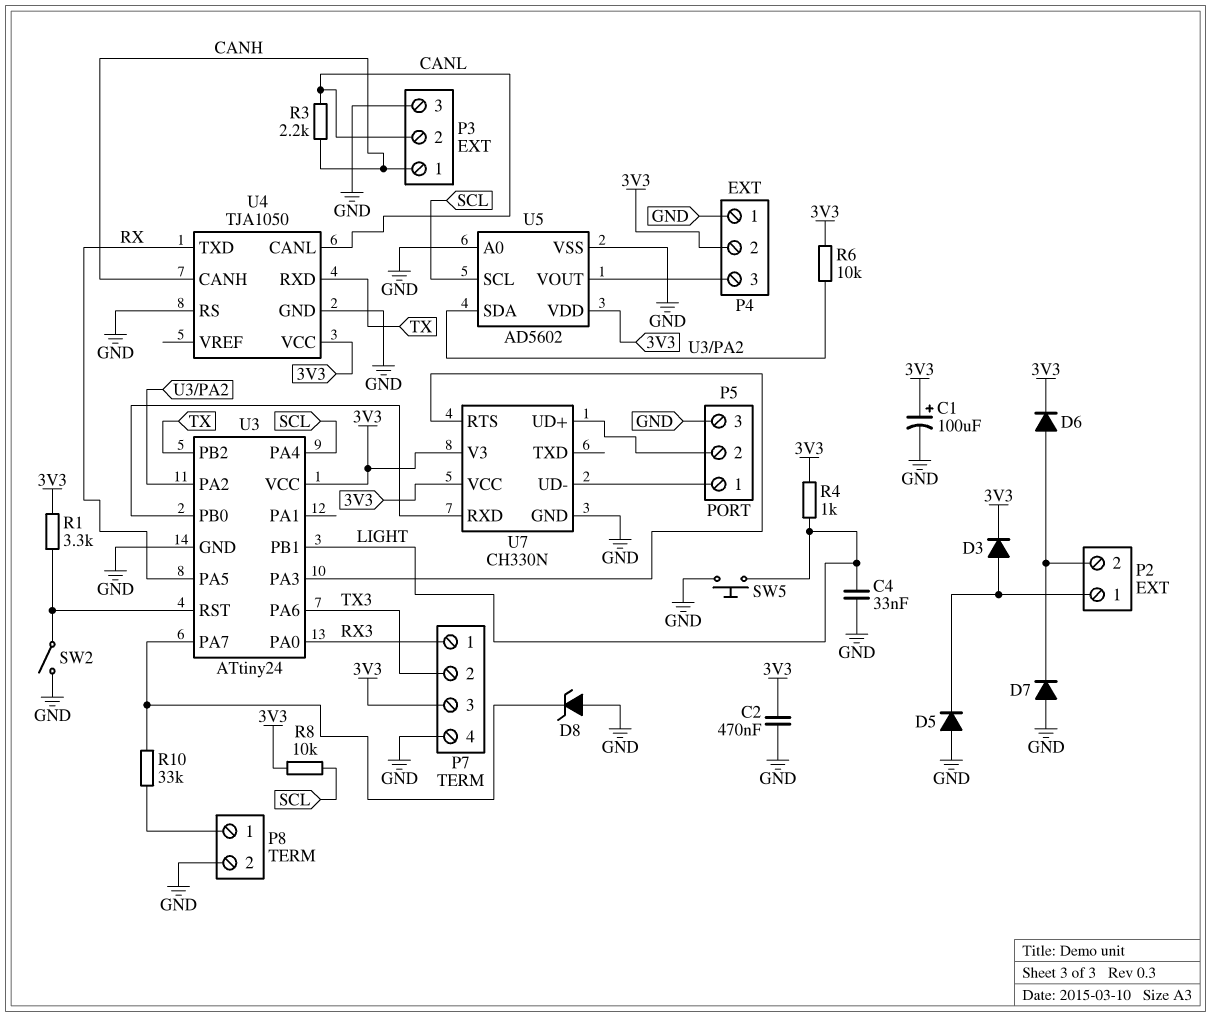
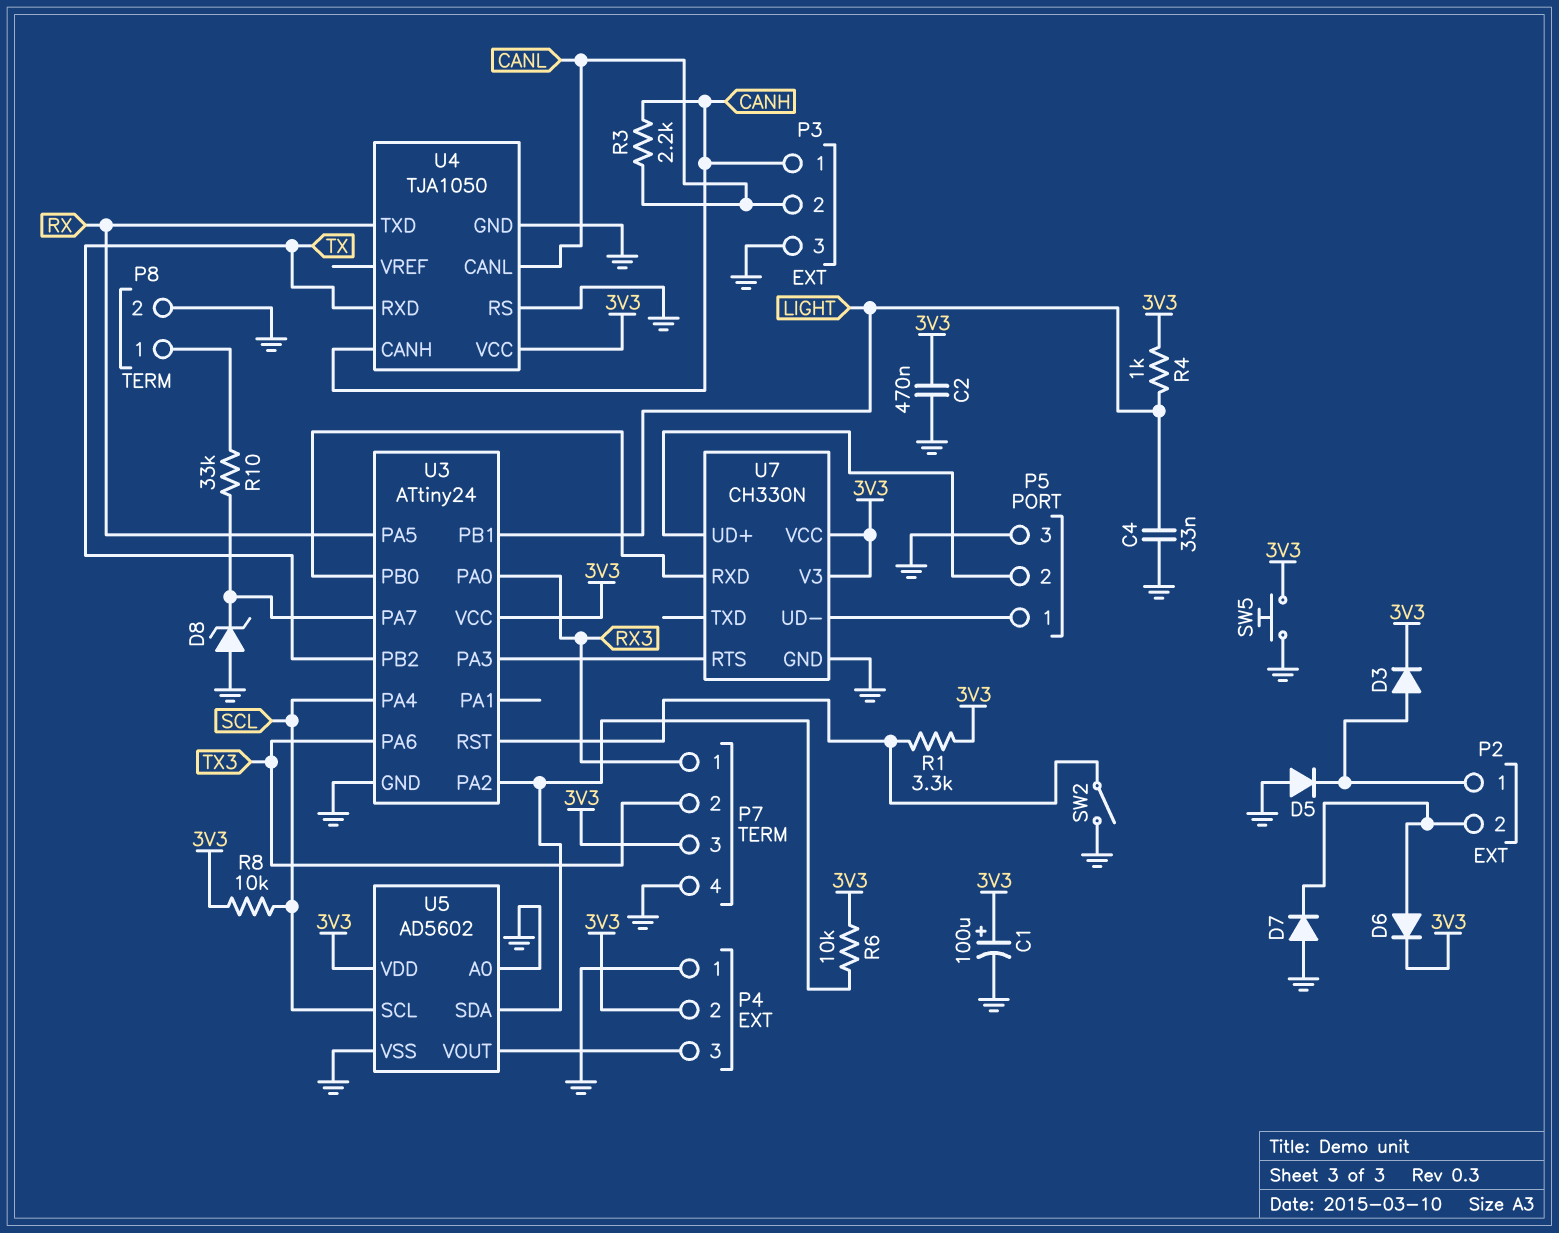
SW5: button (GND, LIGHT) -> button (3V3, GND)

